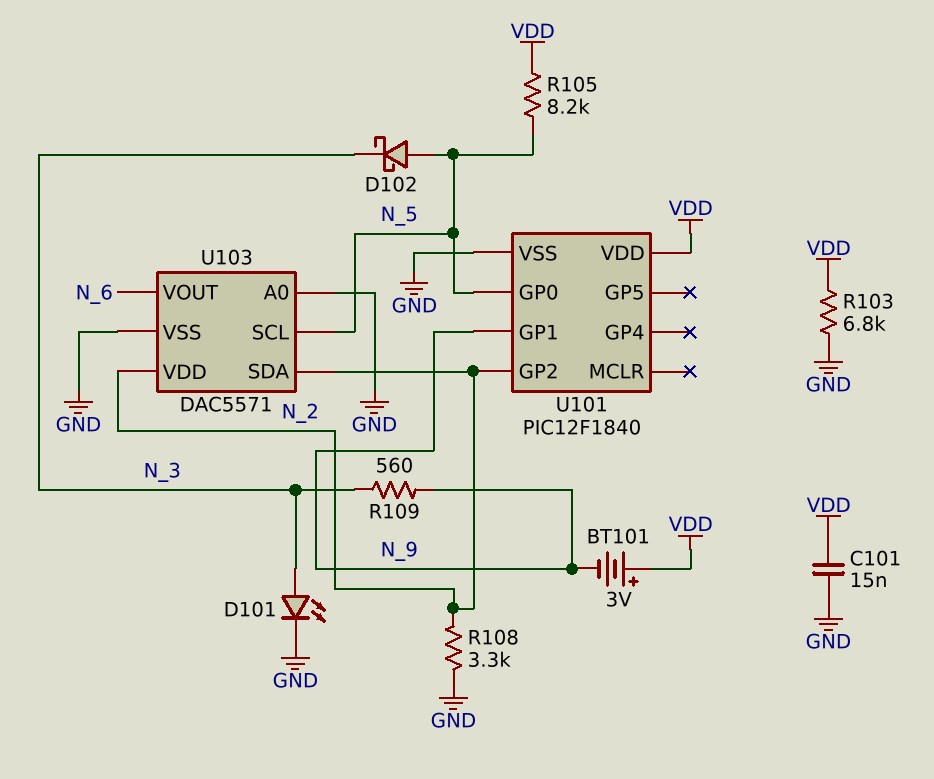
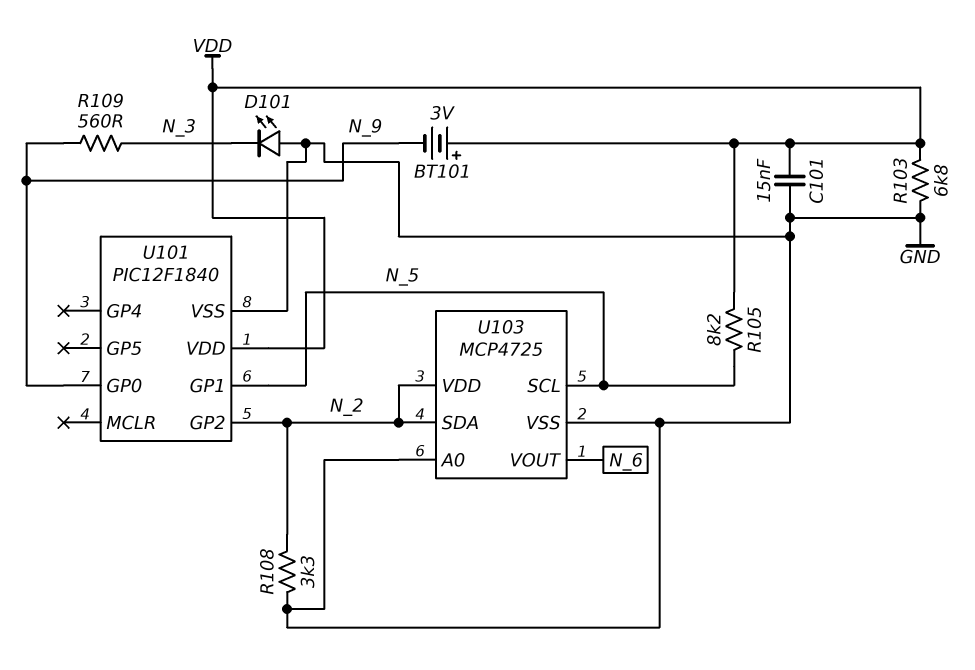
D101: LED (A N_3, K GND) -> LED (A GND, K N_3)
D102: schottky (A N_5, K N_3) -> none
U101 pin GP0: N_5 -> N_9
U101 pin GP1: N_9 -> N_5
U103: DAC5571 -> MCP4725

